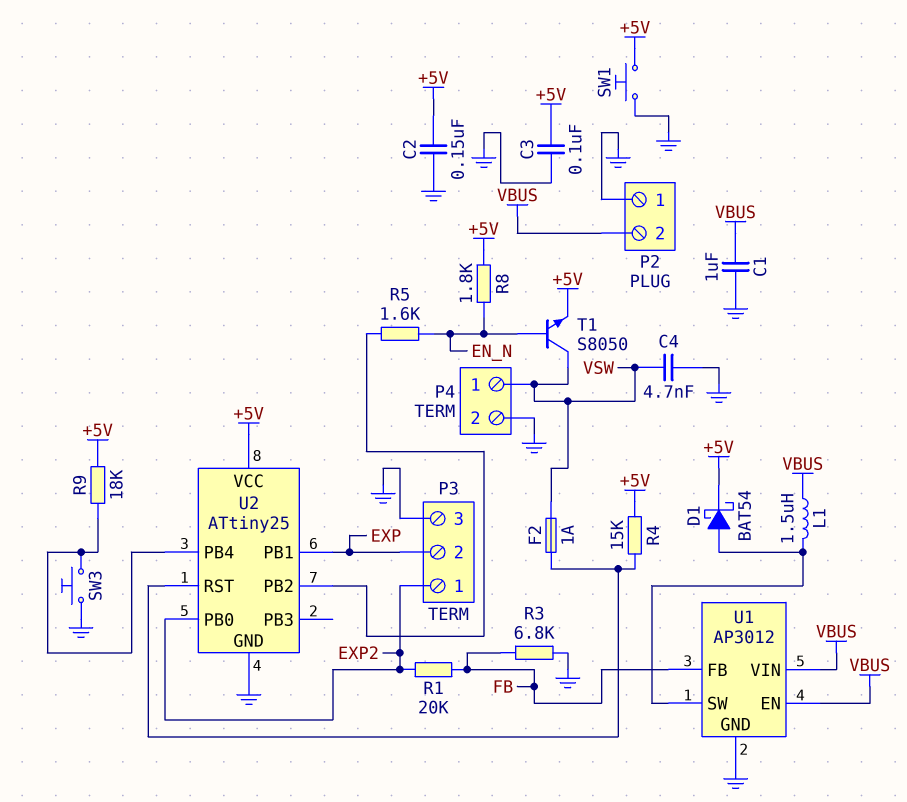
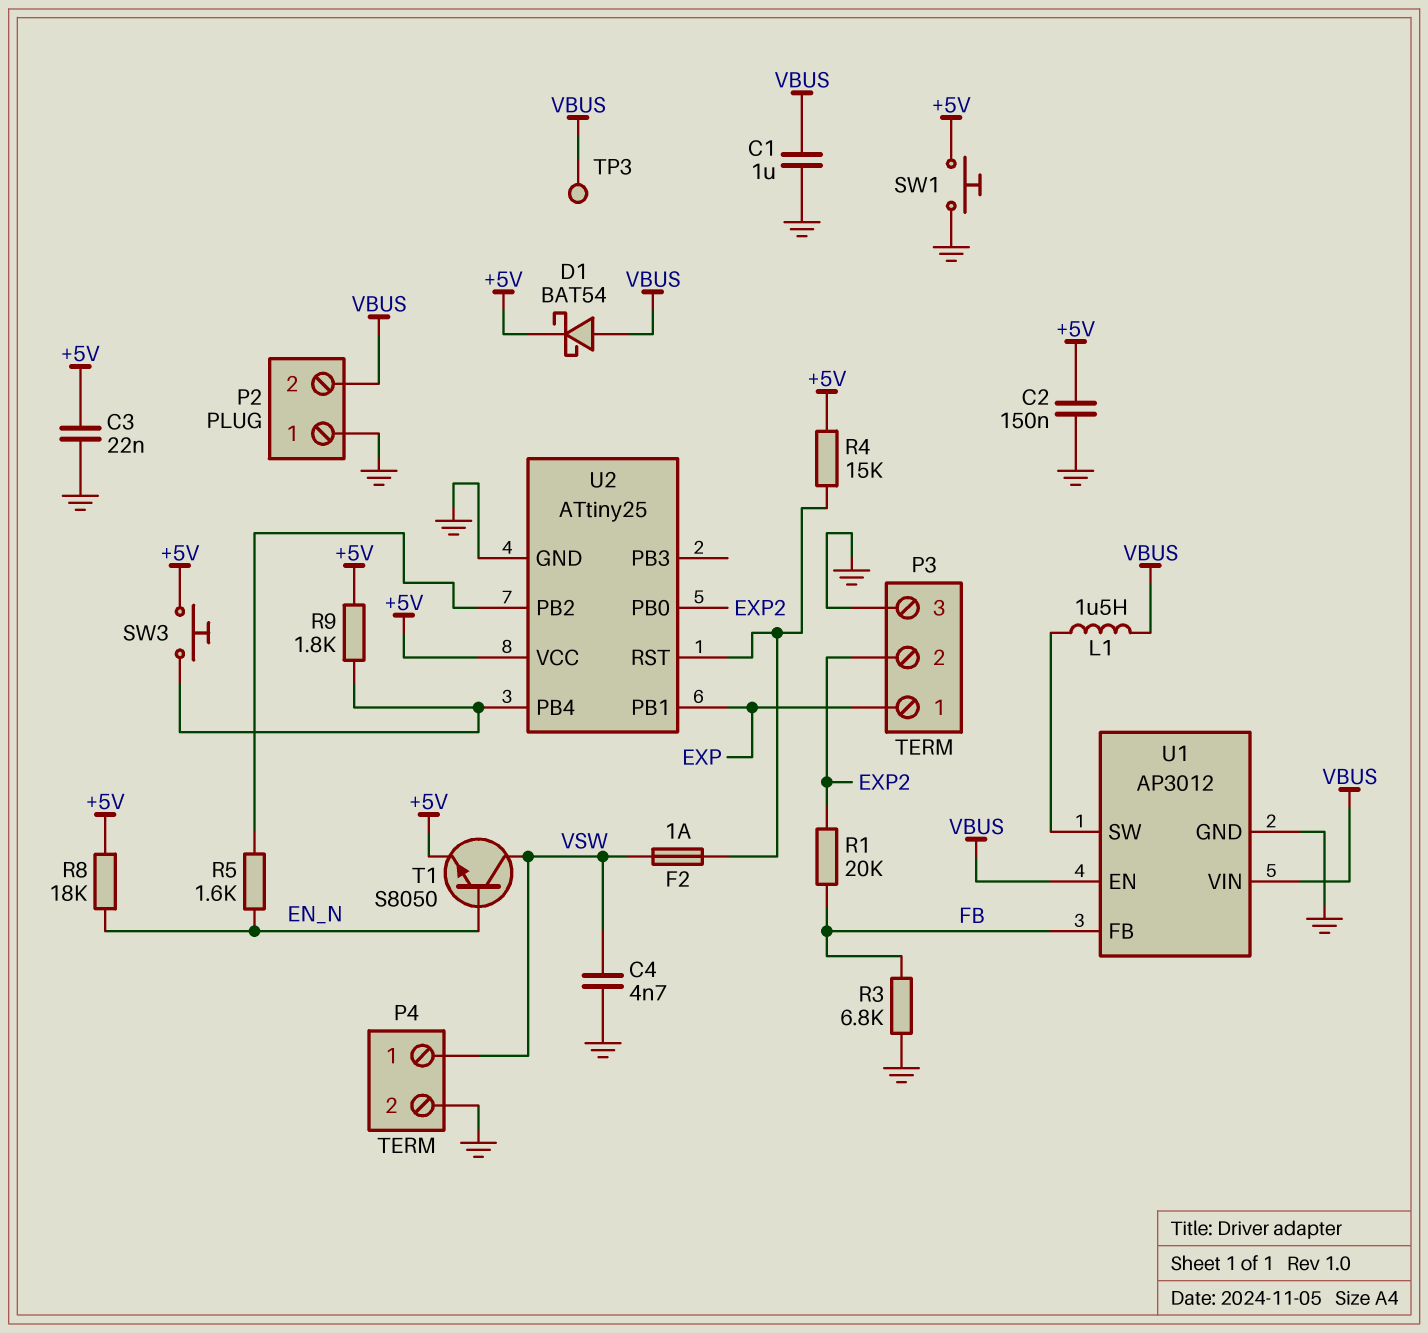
C3: 100nF (+5V, GND) -> 22nF (+5V, GND)
D1: schottky BAT54 (A U1/SW, K +5V) -> schottky BAT54 (A VBUS, K +5V)
P3 pin 1: EXP2 -> EXP
P3 pin 2: EXP -> EXP2
R8: 1.8k (+5V, EN_N) -> 18k (+5V, EN_N)
R9: 18k (+5V, U2/PB4) -> 1.8k (+5V, U2/PB4)
SW3: button (GND, U2/PB4) -> button (+5V, U2/PB4)
TP3: none -> test point (VBUS)

